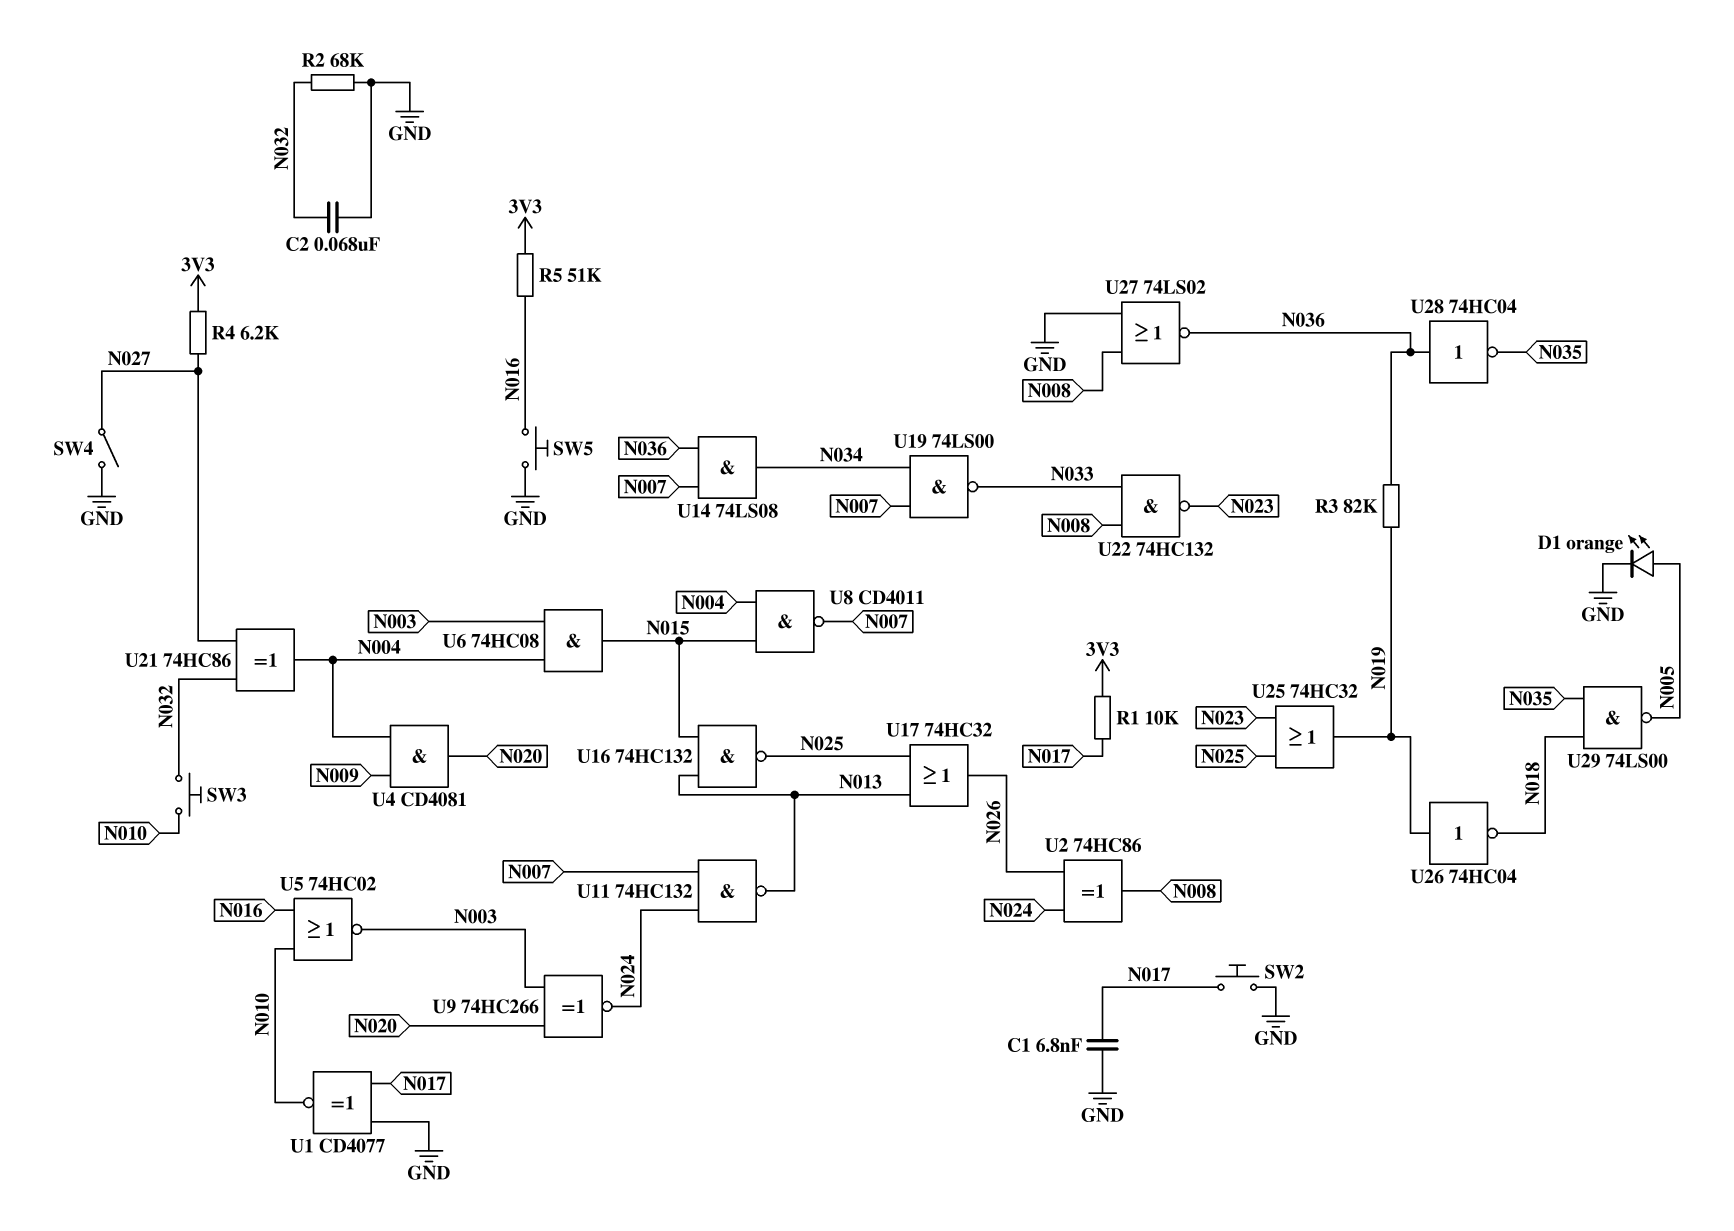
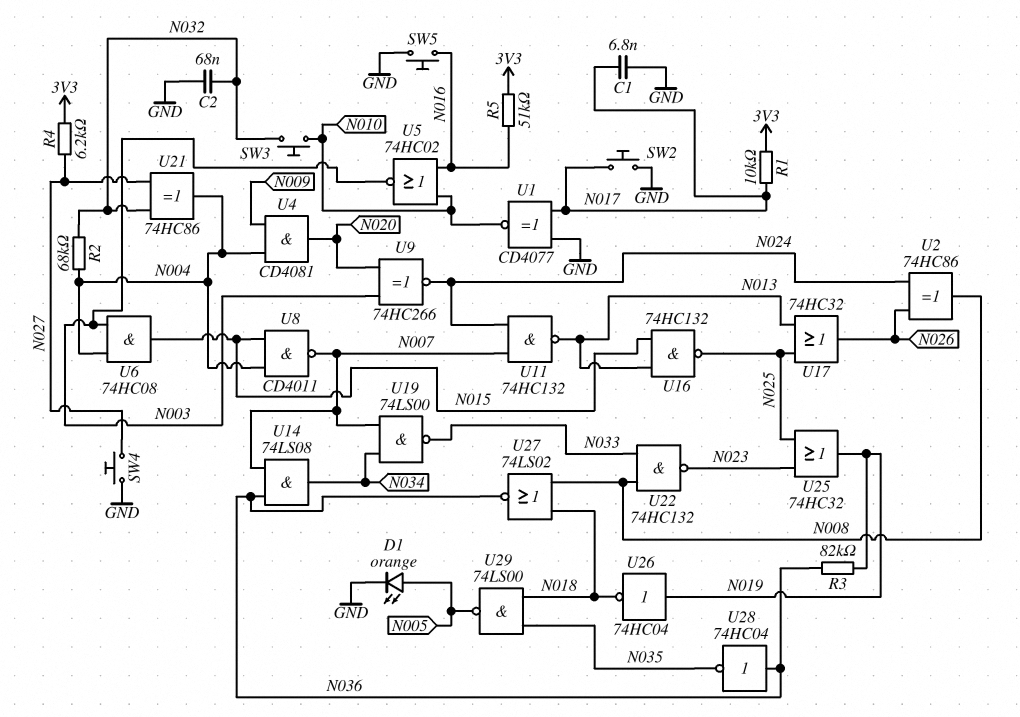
R2: 68k (GND, N032) -> 68k (N004, N032)
SW4: switch (GND, N027) -> button (GND, N027)
U27: NOR 74LS02 (in GND, in N008, out N036) -> NOR 74LS02 (in N008, in N018, out N036)

